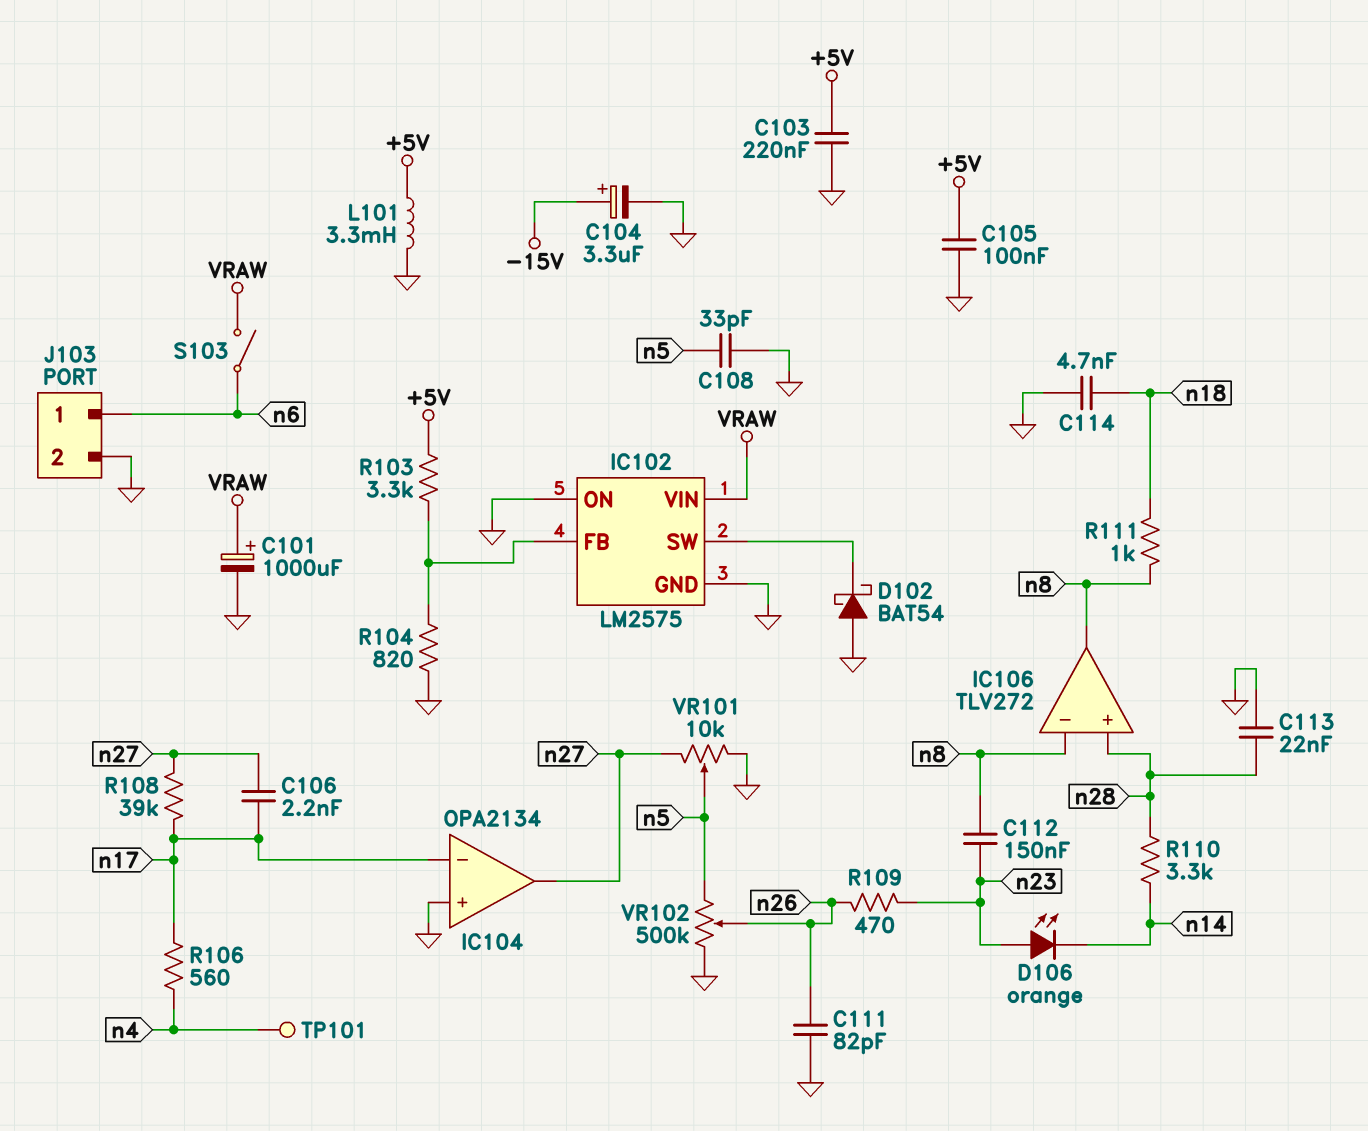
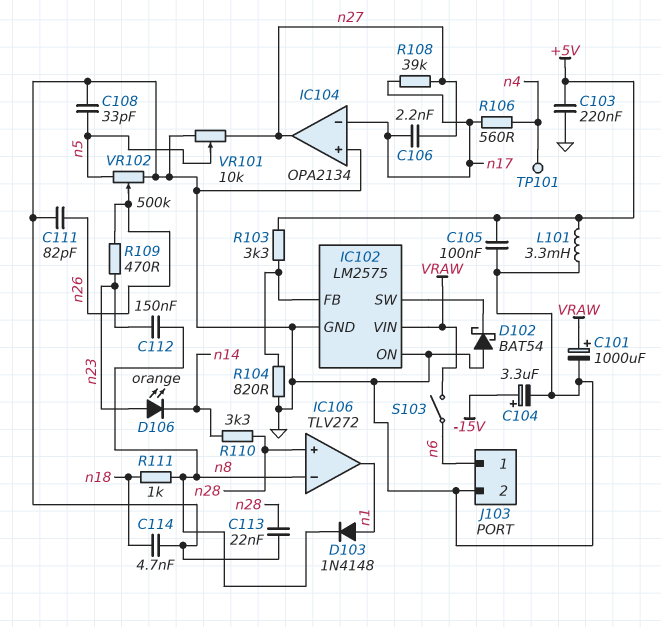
D103: none -> diode 1N4148 (A n1, K n8)
IC106 pin out: n8 -> n1

